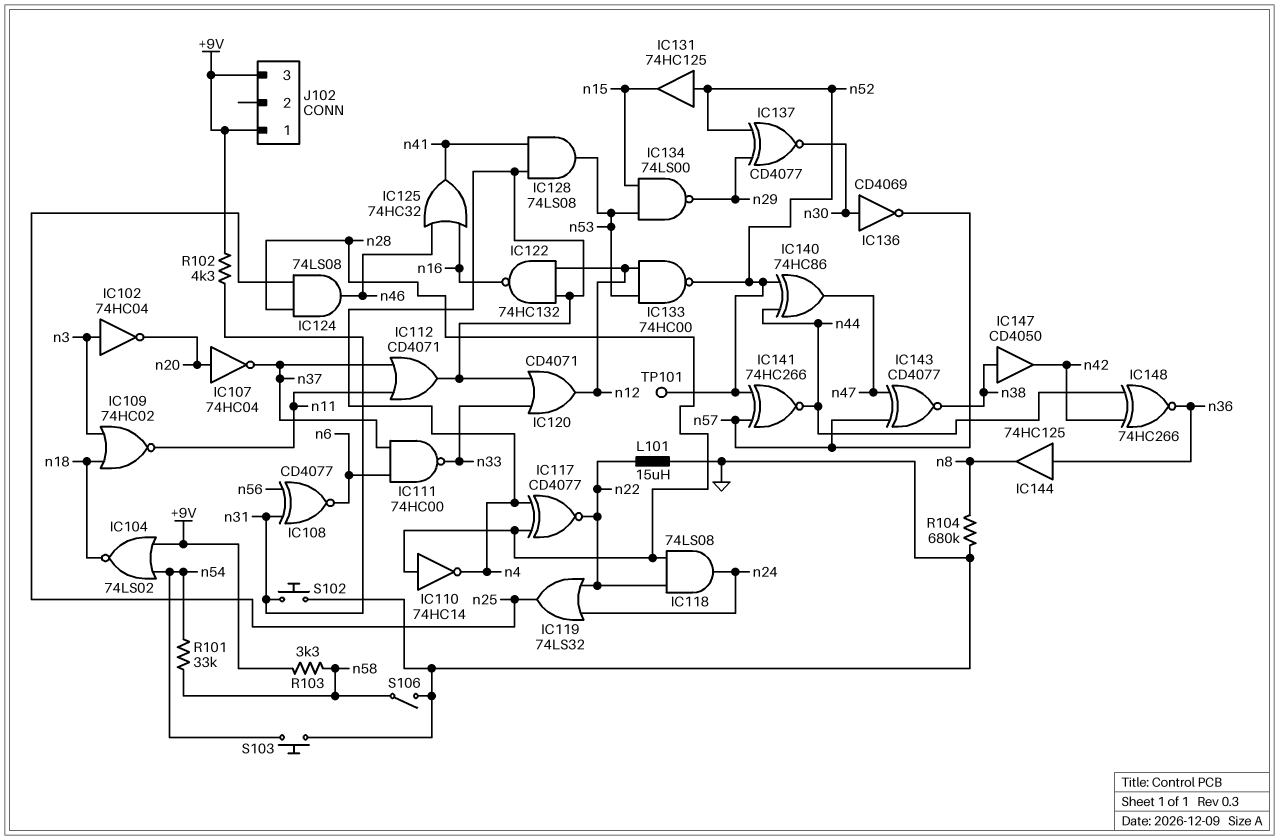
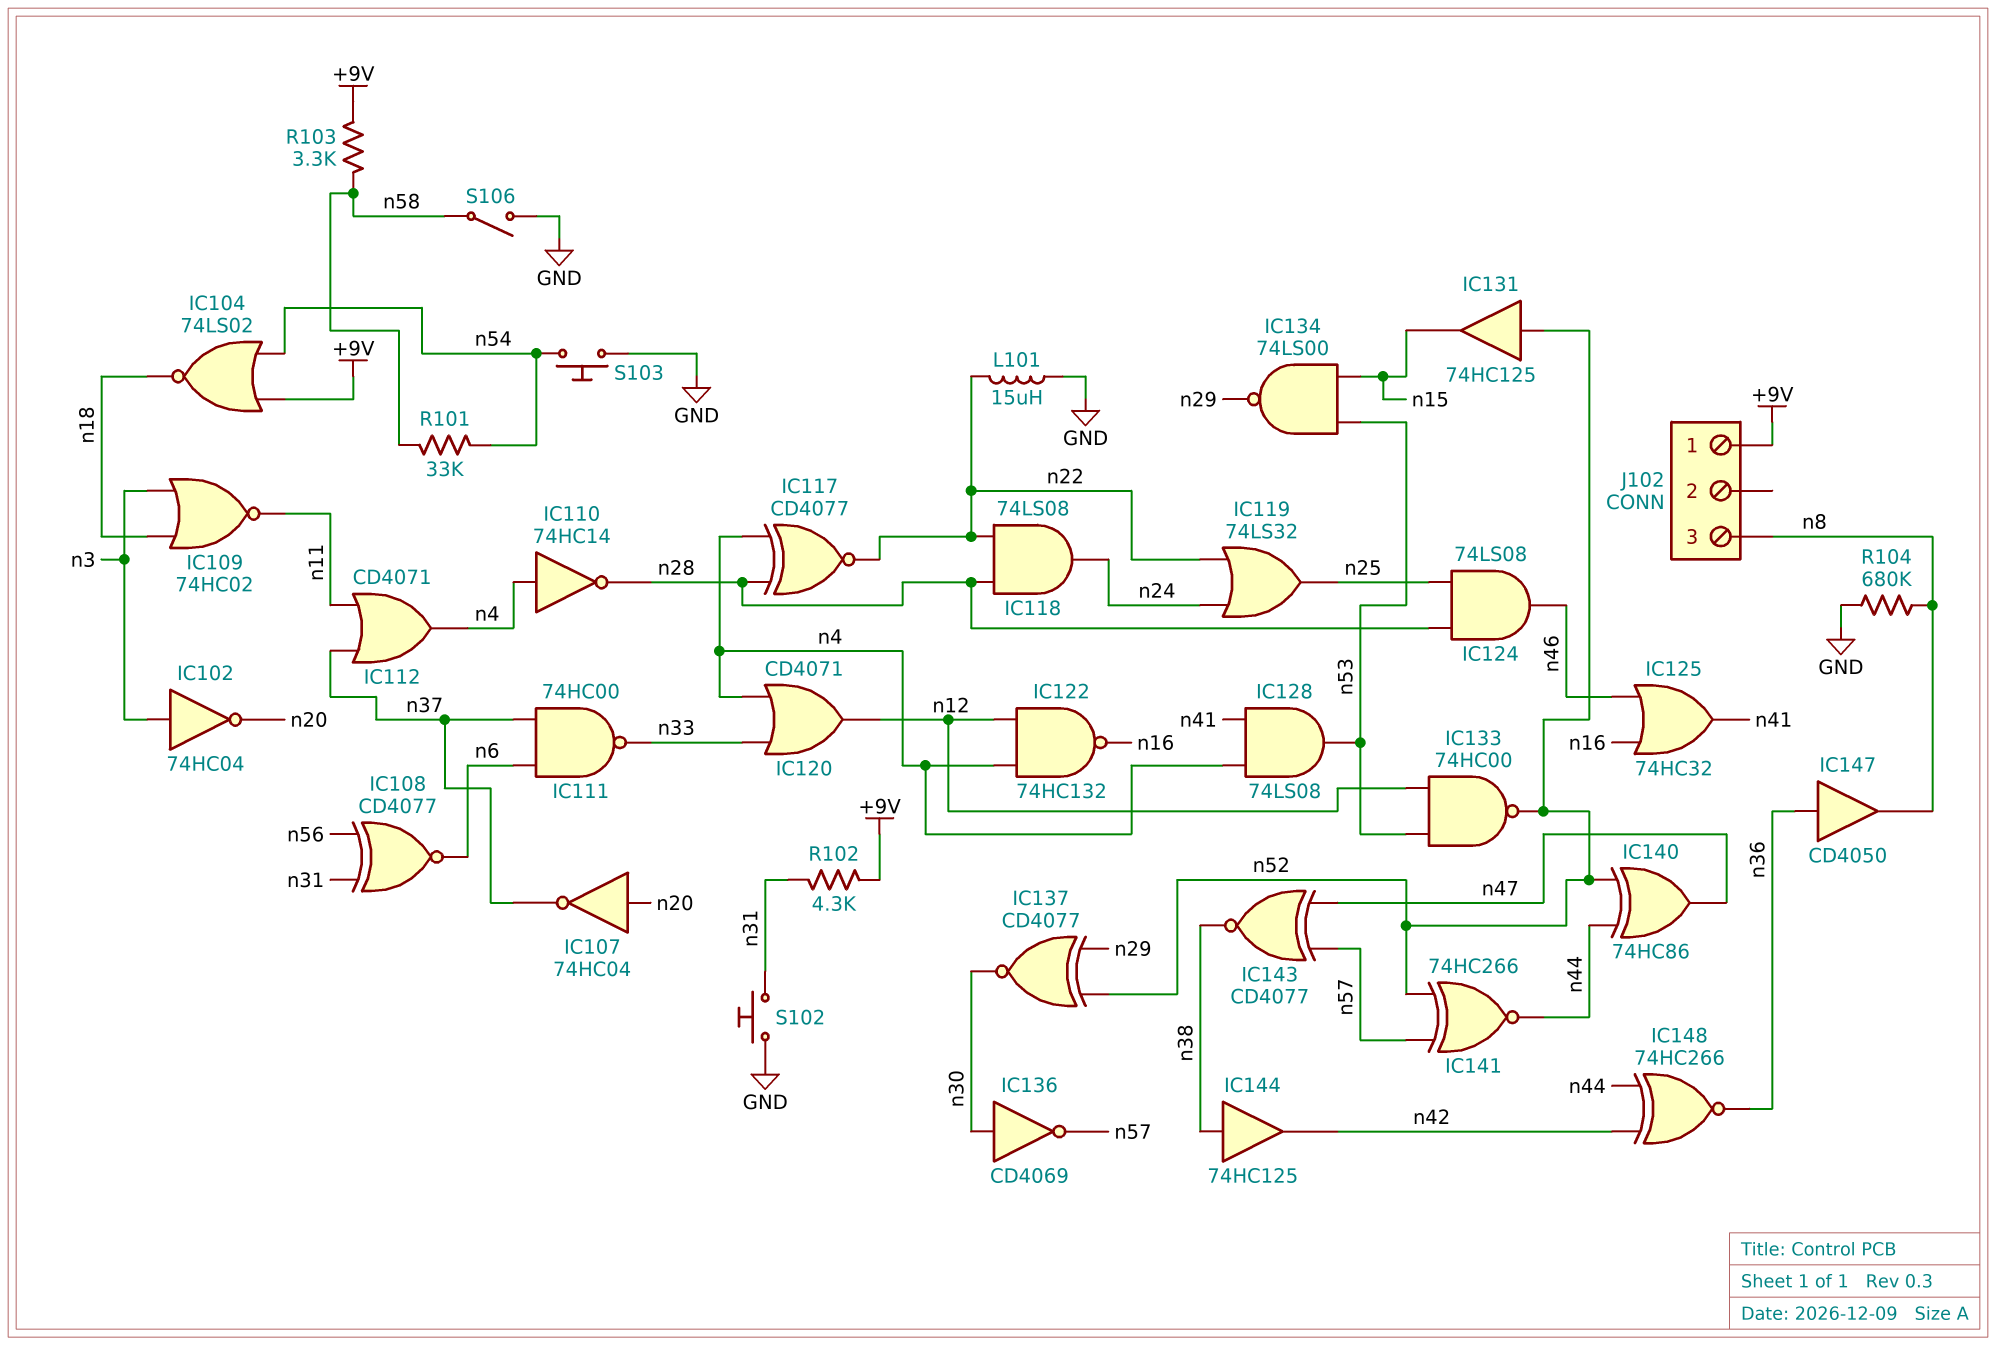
IC110: NOT 74HC14 (in n28, out n4) -> NOT 74HC14 (in n4, out n28)
IC144: buffer 74HC125 (in n36, out n8) -> buffer 74HC125 (in n38, out n42)
IC147: buffer CD4050 (in n38, out n42) -> buffer CD4050 (in n36, out n8)
J102 pin 3: +9V -> n8
TP101: test point (n52) -> none

